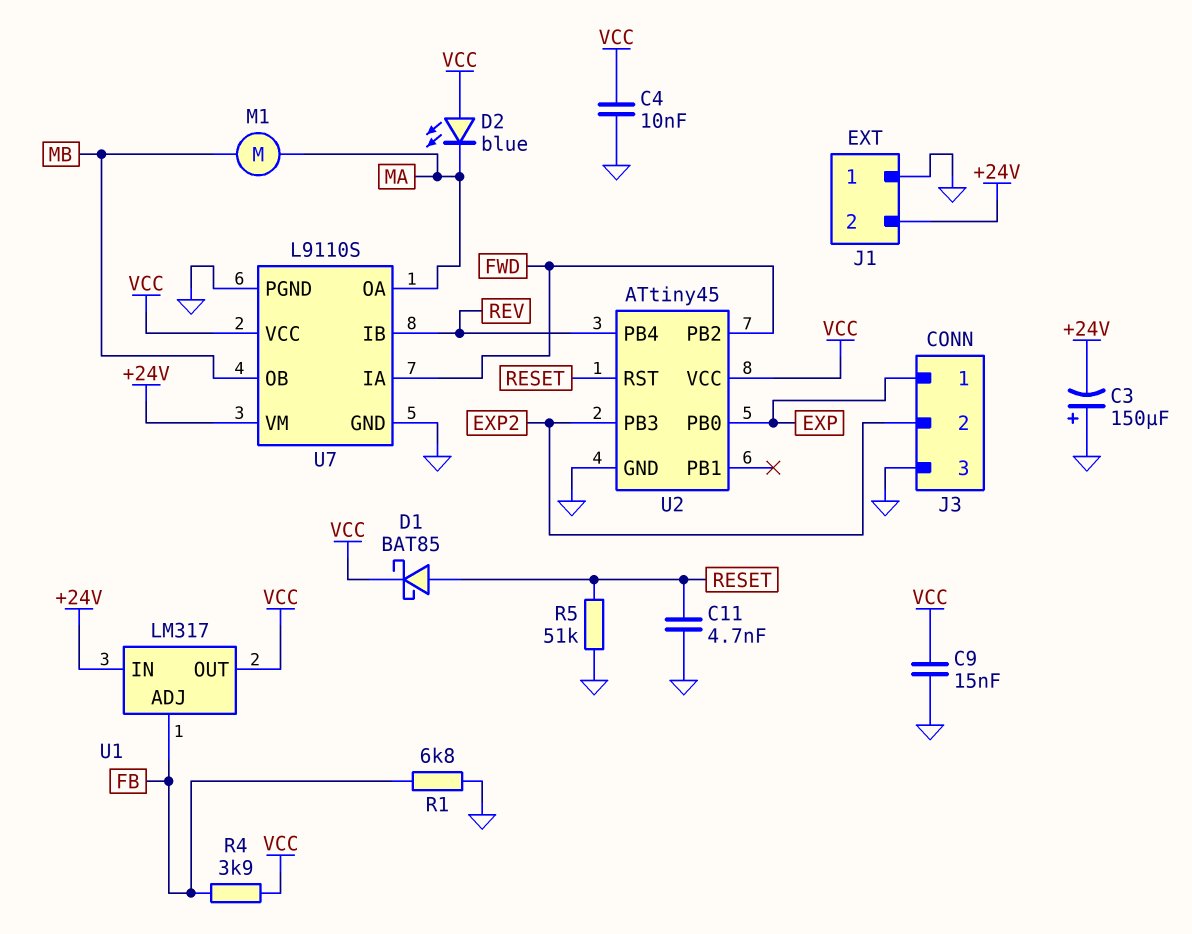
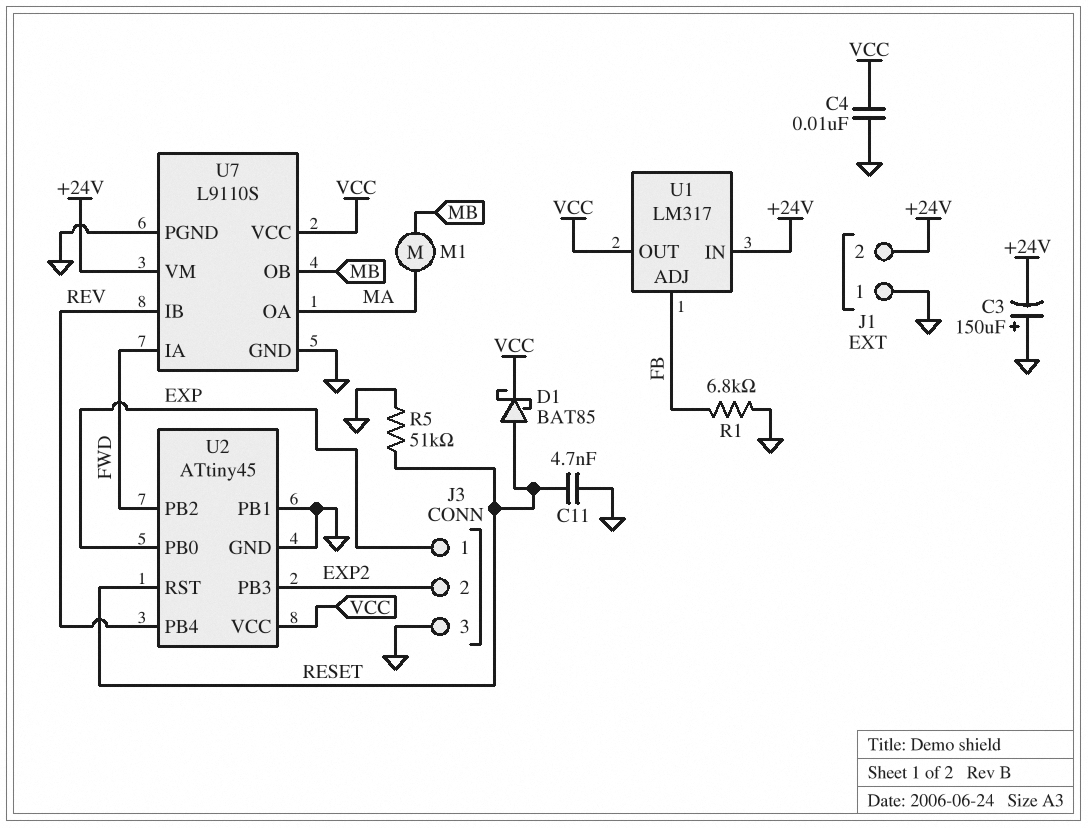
C9: 15nF (GND, VCC) -> none
D2: LED blue (A VCC, K MA) -> none
R4: 3.9k (FB, VCC) -> none
U2 pin PB1: none -> GND

